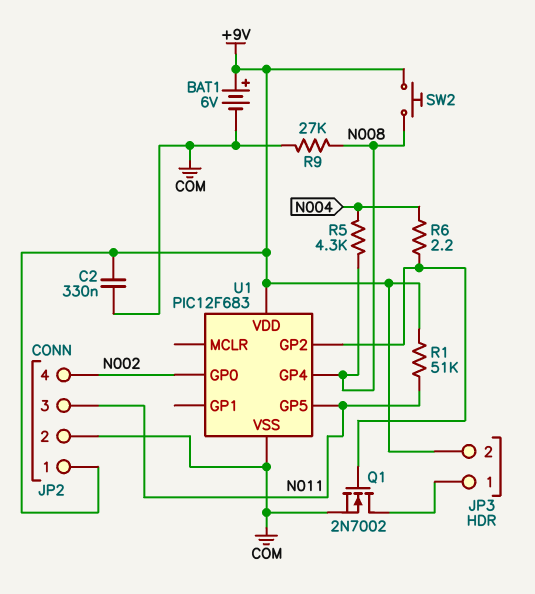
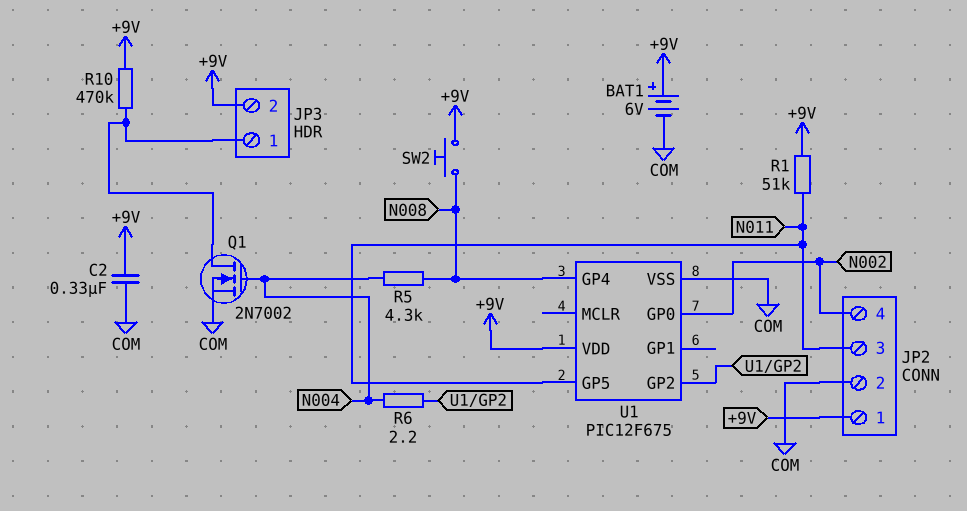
Q1: NMOS 2N7002 (G U1/GP2, D JP3/1, S COM) -> NMOS 2N7002 (G N004, D JP3/1, S COM)
R9: 27k (COM, N008) -> none
R10: none -> 470k (+9V, JP3/1)
U1: PIC12F683 -> PIC12F675

